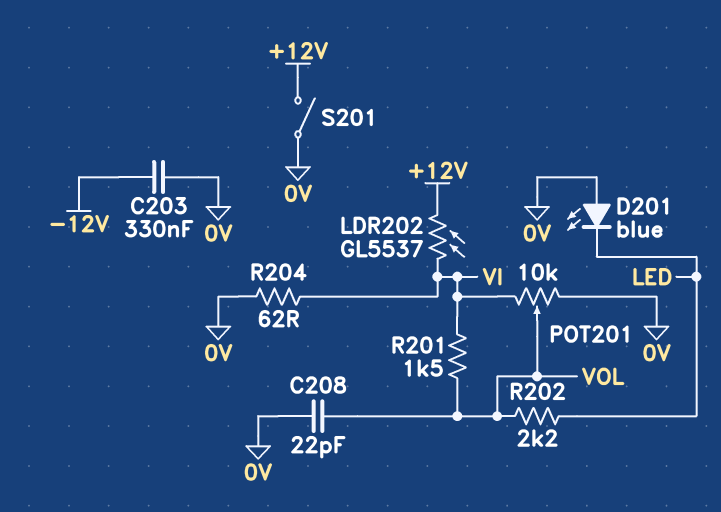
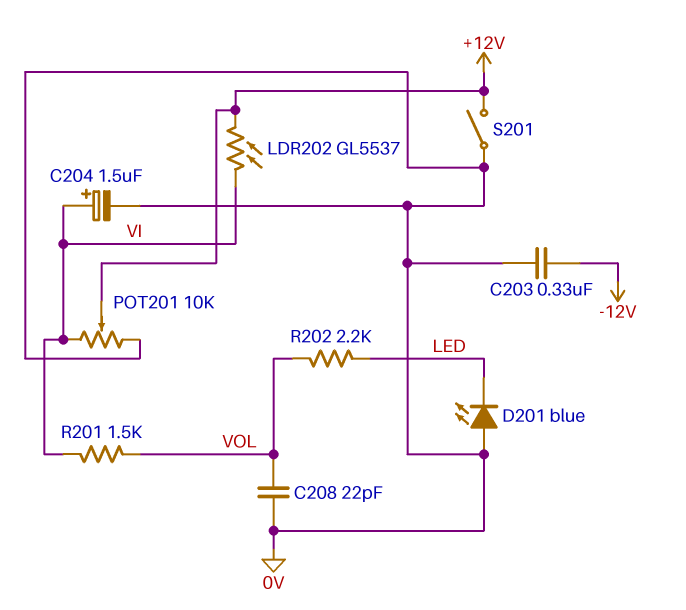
C204: none -> 1.5uF (plus VI, minus 0V)
POT201: 10k (0V, VI, wiper VOL) -> 10k (0V, VI, wiper +12V)
R204: 62 (0V, VI) -> none

